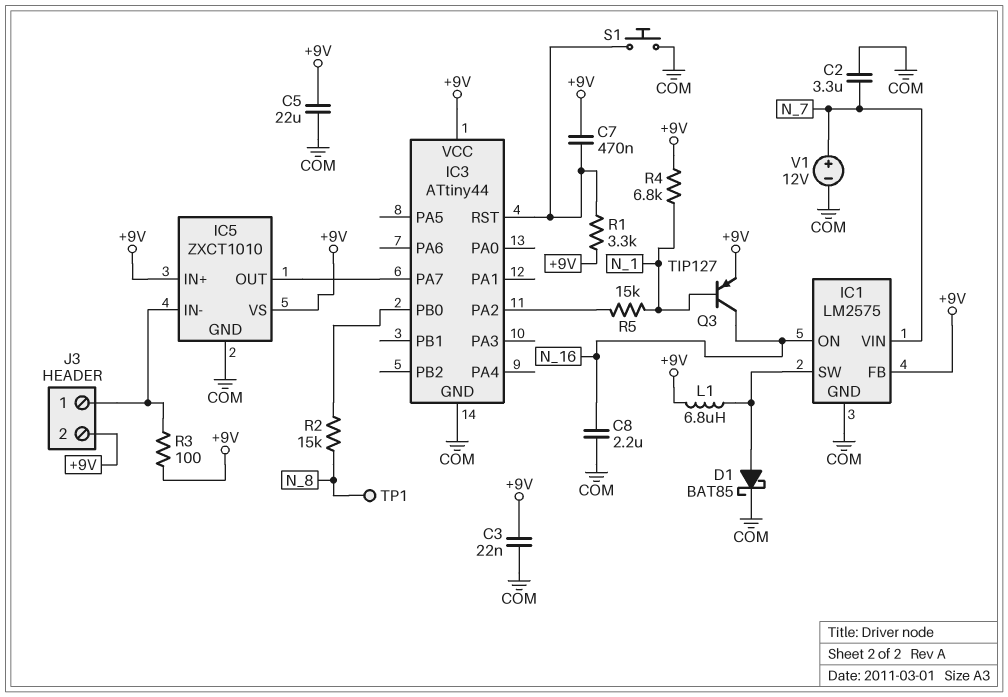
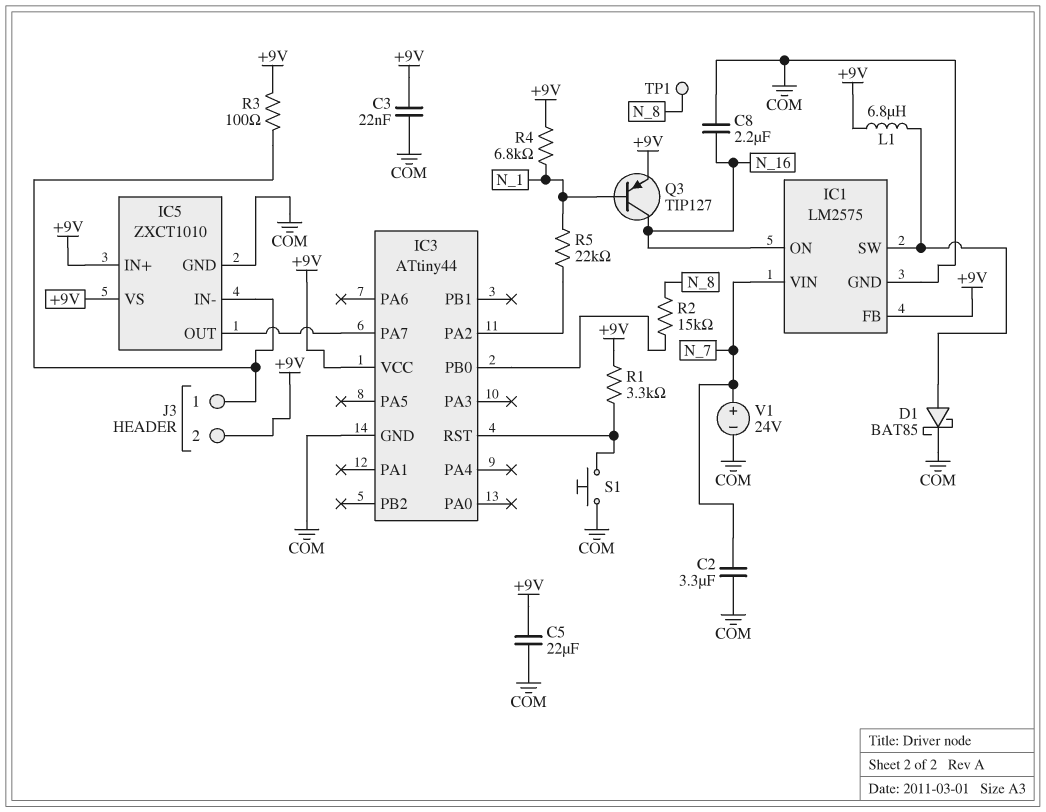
C7: 470nF (+9V, IC3/RST) -> none
R5: 15k (IC3/PA2, N_1) -> 22k (IC3/PA2, N_1)
V1: 12V (plus N_7, minus COM) -> 24V (plus N_7, minus COM)

